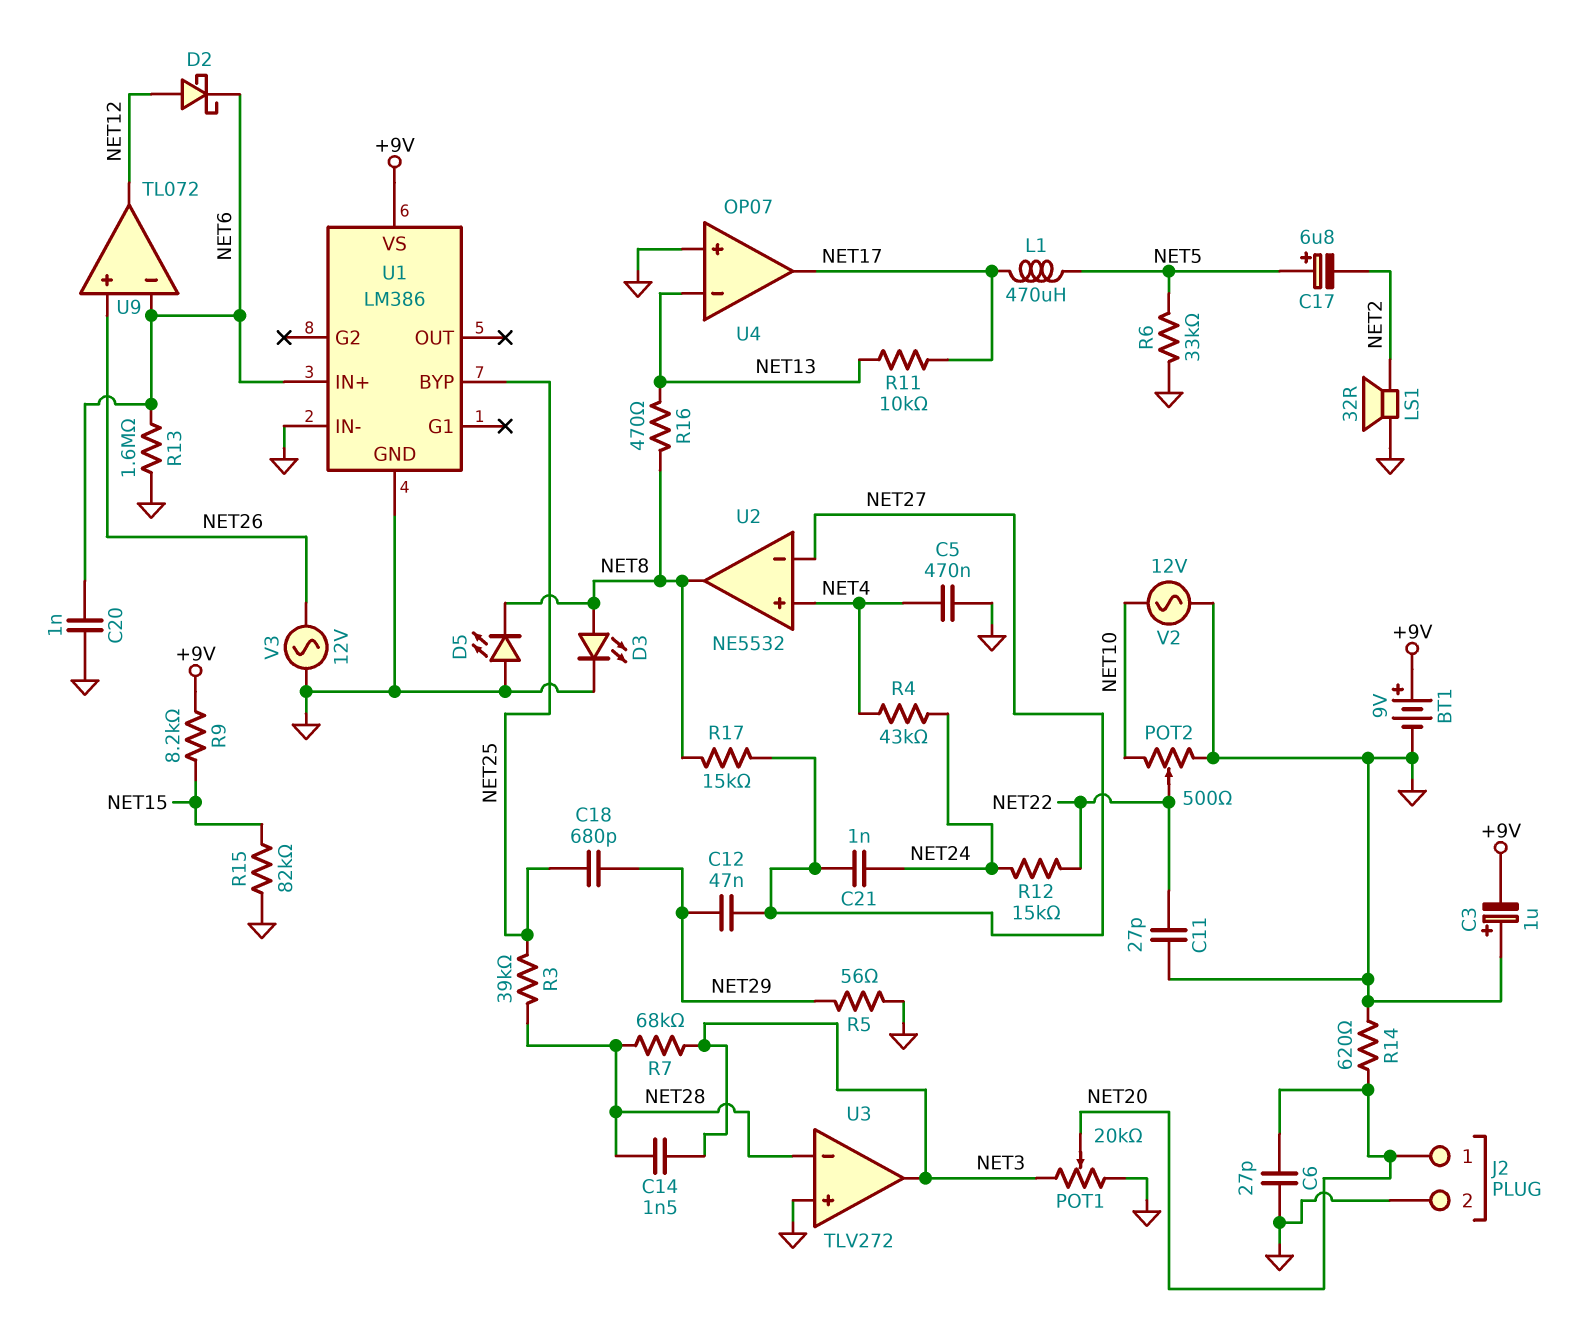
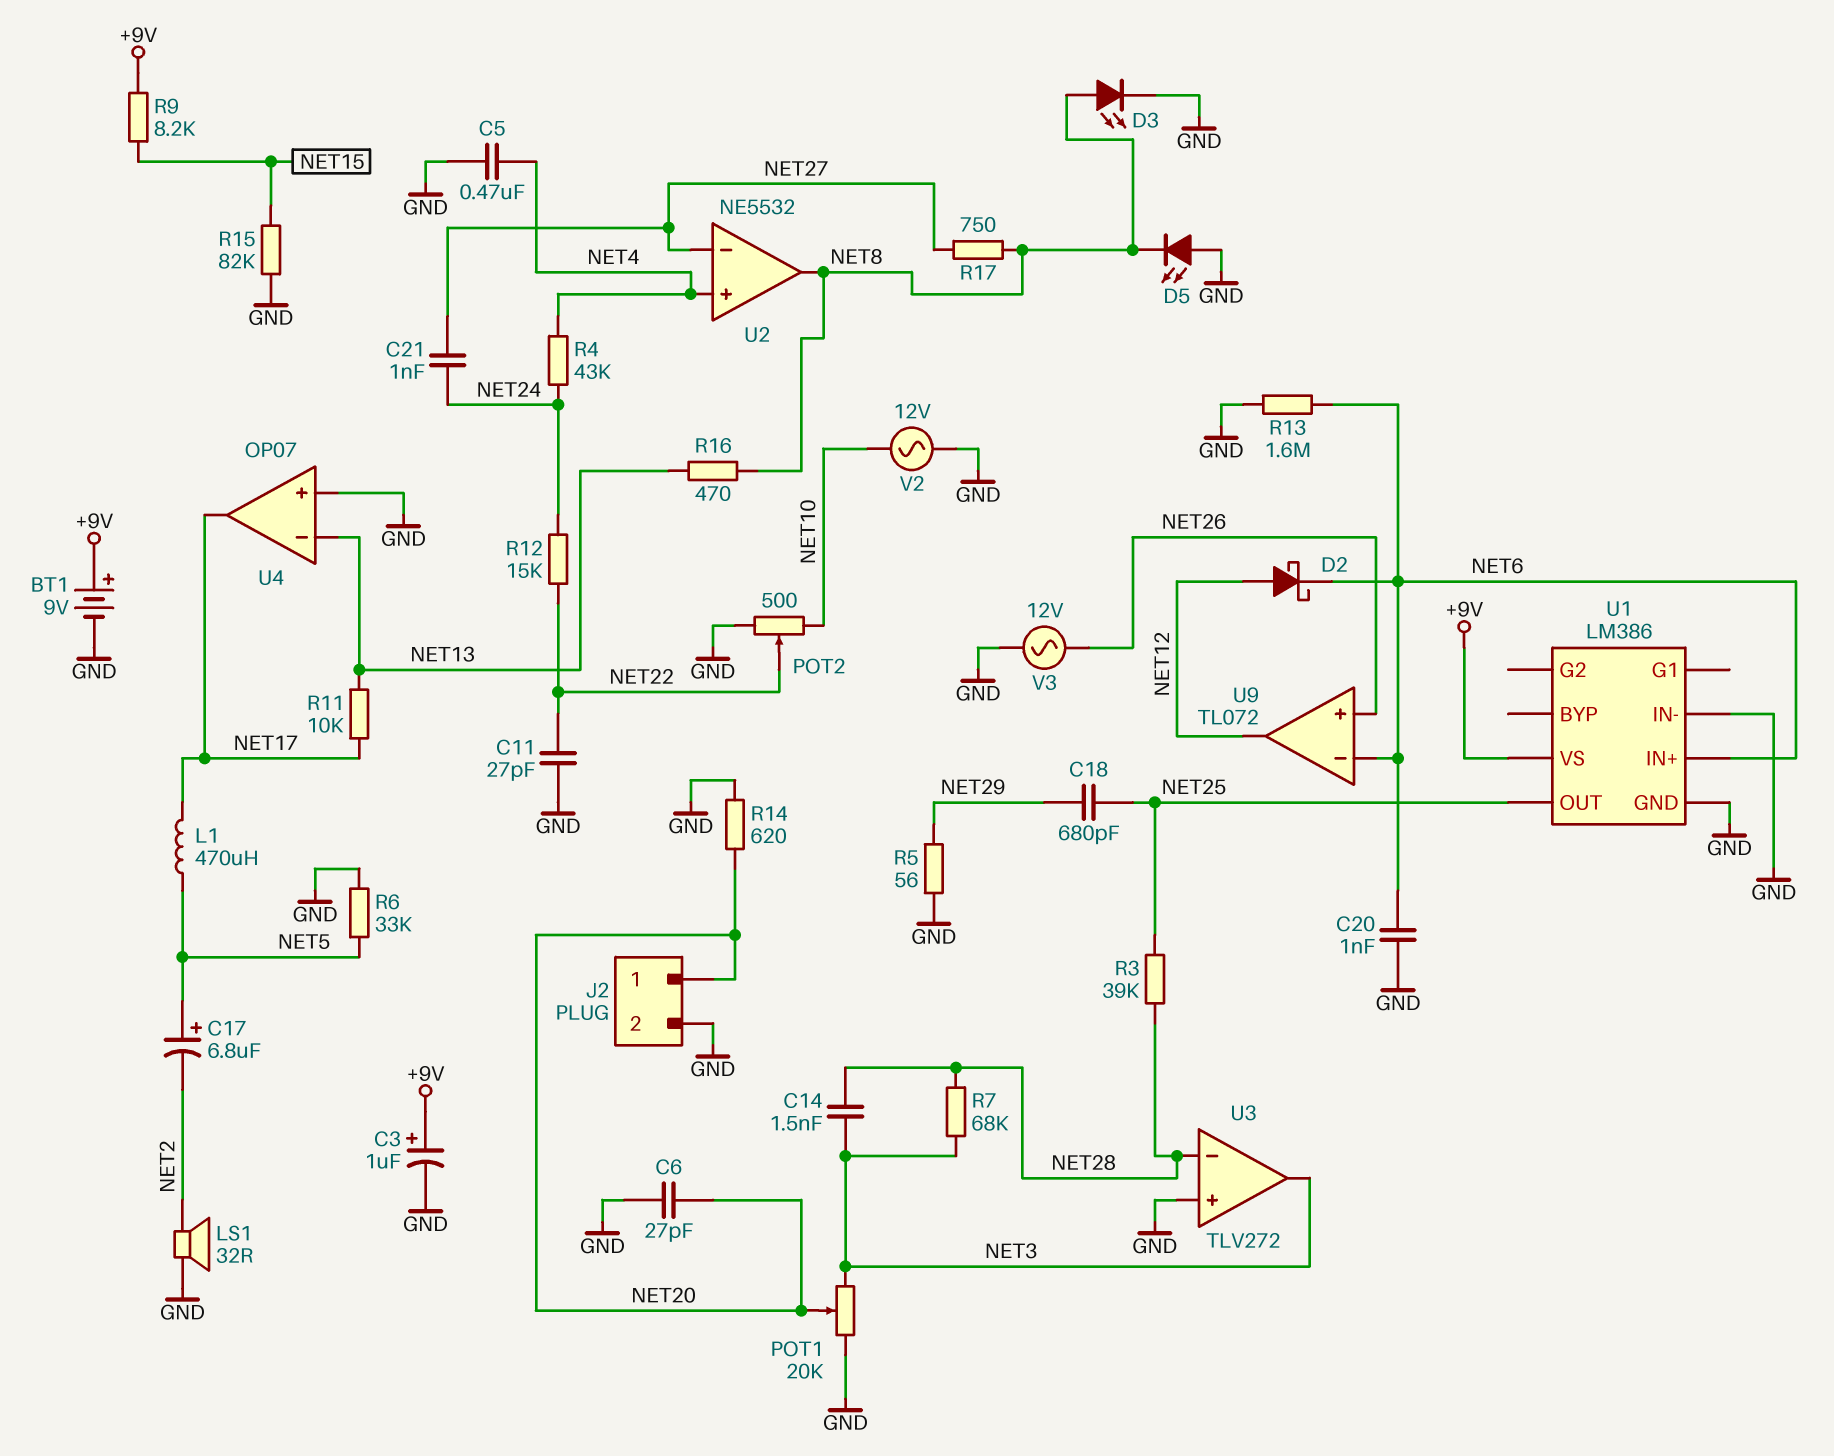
C3: 1uF (plus GND, minus +9V) -> 1uF (plus +9V, minus GND)
C12: 47nF (NET27, NET29) -> none
R17: 15k (NET8, NET27) -> 750 (NET8, NET27)
U1 pin BYP: NET25 -> none
U1 pin OUT: none -> NET25

